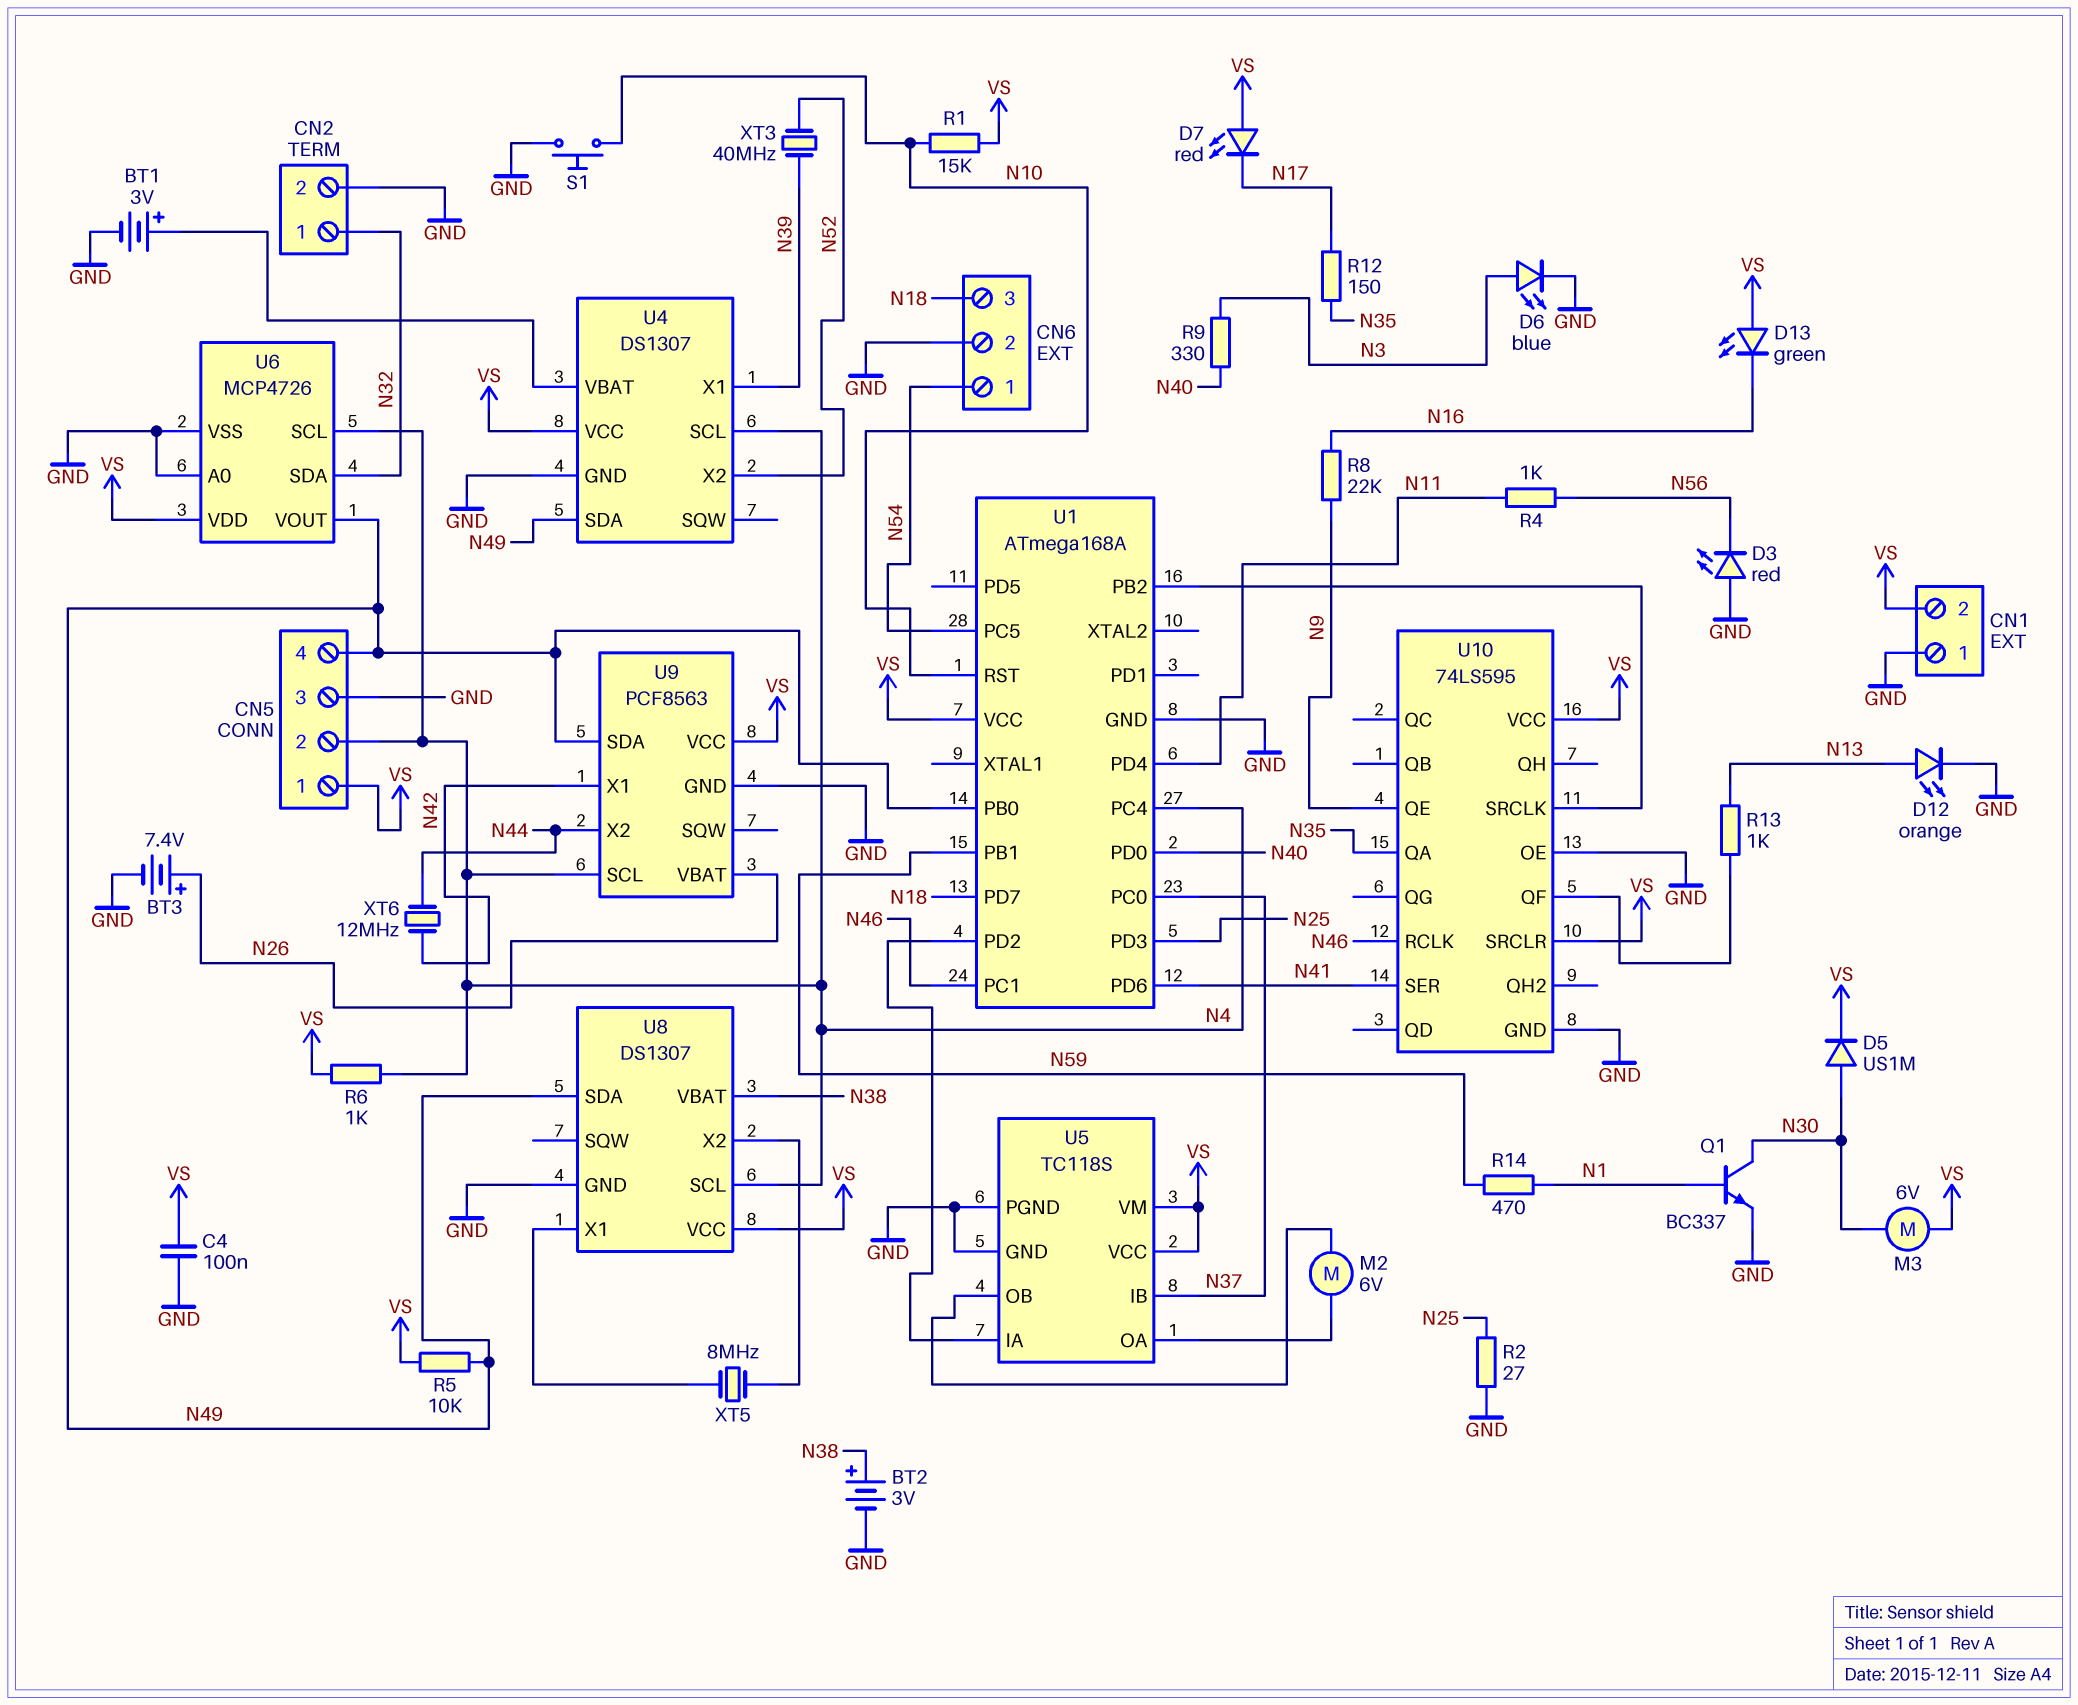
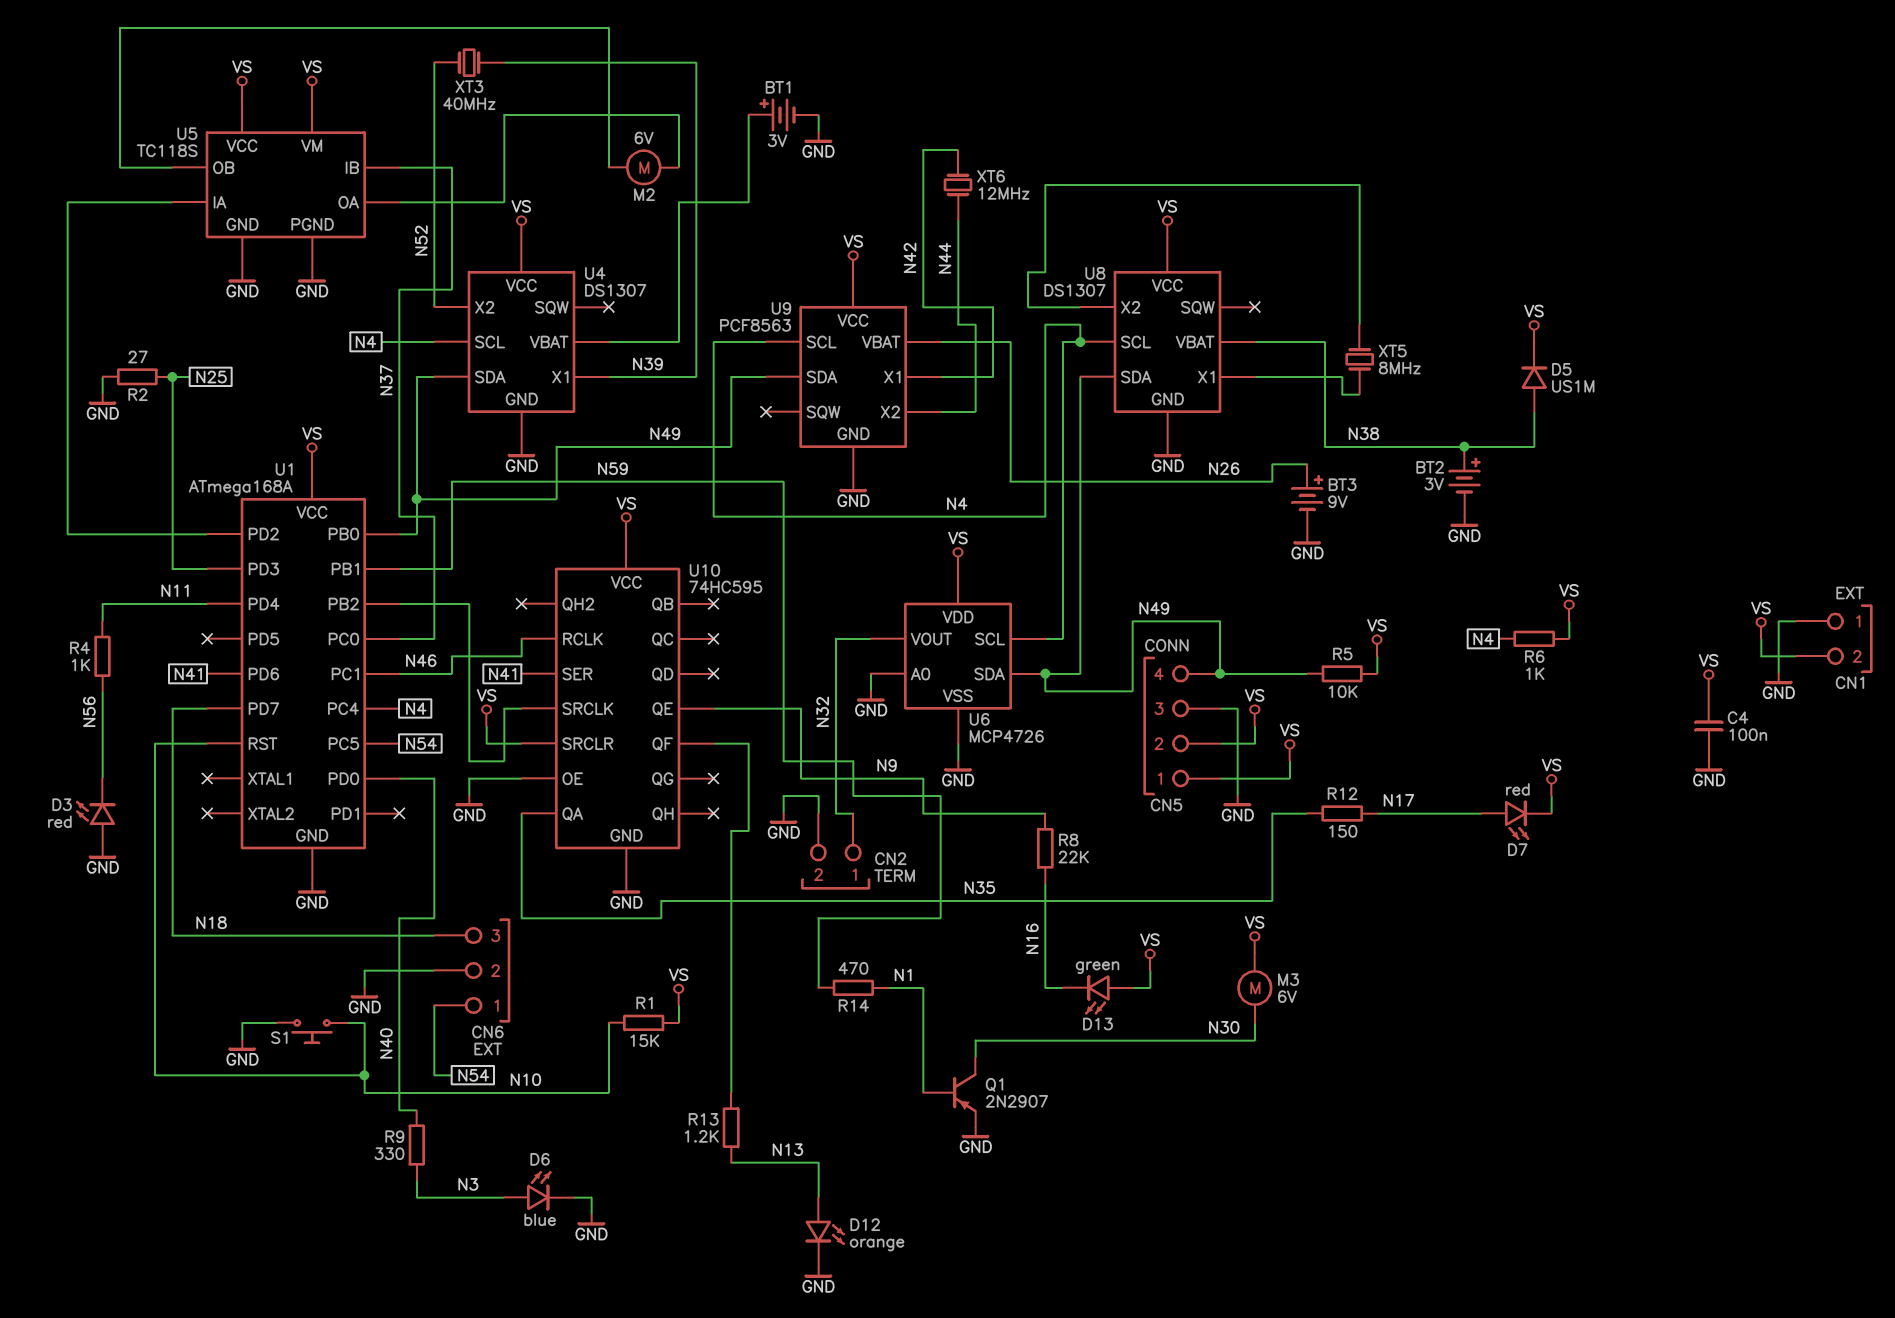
BT3: 7.4V (plus N26, minus GND) -> 9V (plus N26, minus GND)
CN5 pin 2: N4 -> VS
D5: diode US1M (A N30, K VS) -> diode US1M (A N38, K VS)
D7: LED red (A VS, K N17) -> LED red (A N17, K VS)
Q1: NPN BC337 (B N1, C N30, E GND) -> PNP 2N2907 (B N1, C N30, E GND)
R13: 1k (N13, U10/QF) -> 1.2k (N13, U10/QF)
U6 pin SDA: N32 -> N49
U6 pin VOUT: N49 -> N32
U10: 74LS595 -> 74HC595

